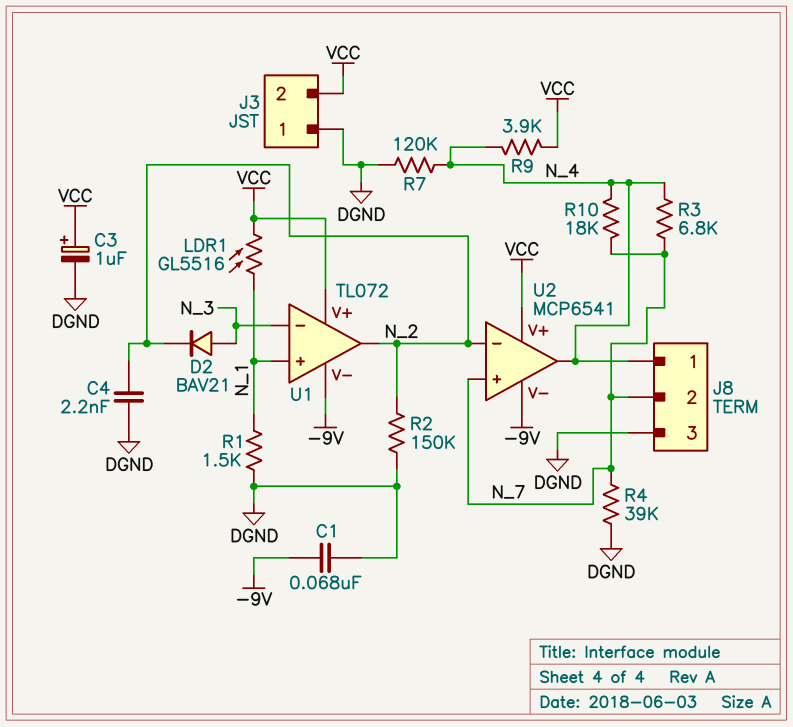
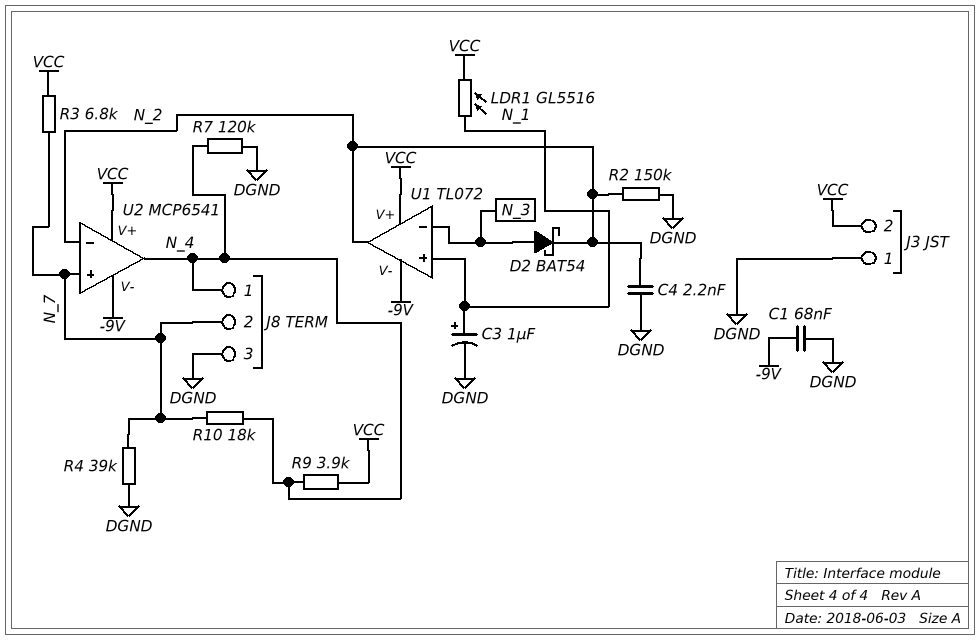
C3: 1uF (plus VCC, minus DGND) -> 1uF (plus N_1, minus DGND)
D2: diode BAV21 (A N_3, K N_2) -> schottky BAT54 (A N_3, K N_2)
R1: 1.5k (DGND, N_1) -> none
R3: 6.8k (N_4, N_7) -> 6.8k (N_7, VCC)

